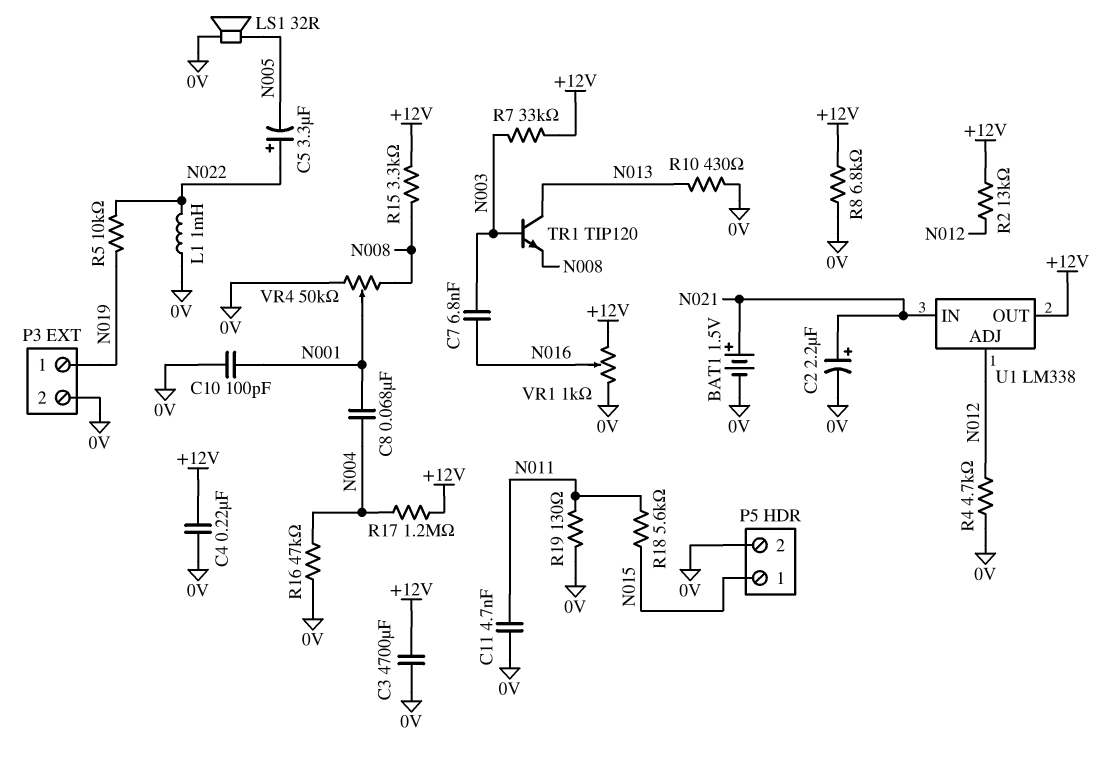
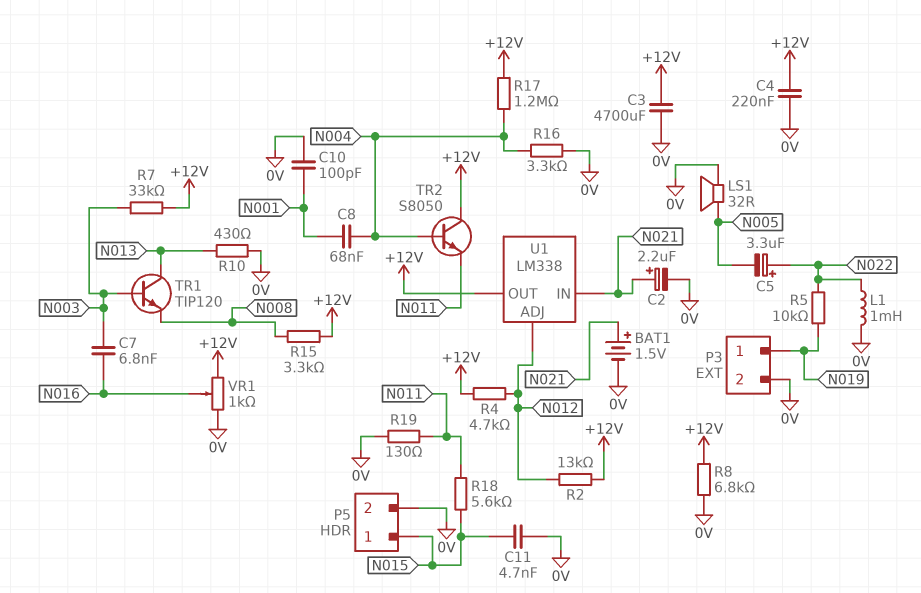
C11: 4.7nF (0V, N011) -> 4.7nF (0V, N015)
R4: 4.7k (0V, N012) -> 4.7k (+12V, N012)
R16: 47k (0V, N004) -> 3.3k (0V, N004)
TR2: none -> NPN S8050 (B N004, C +12V, E N011)
VR4: 50k (0V, N008, wiper N001) -> none

